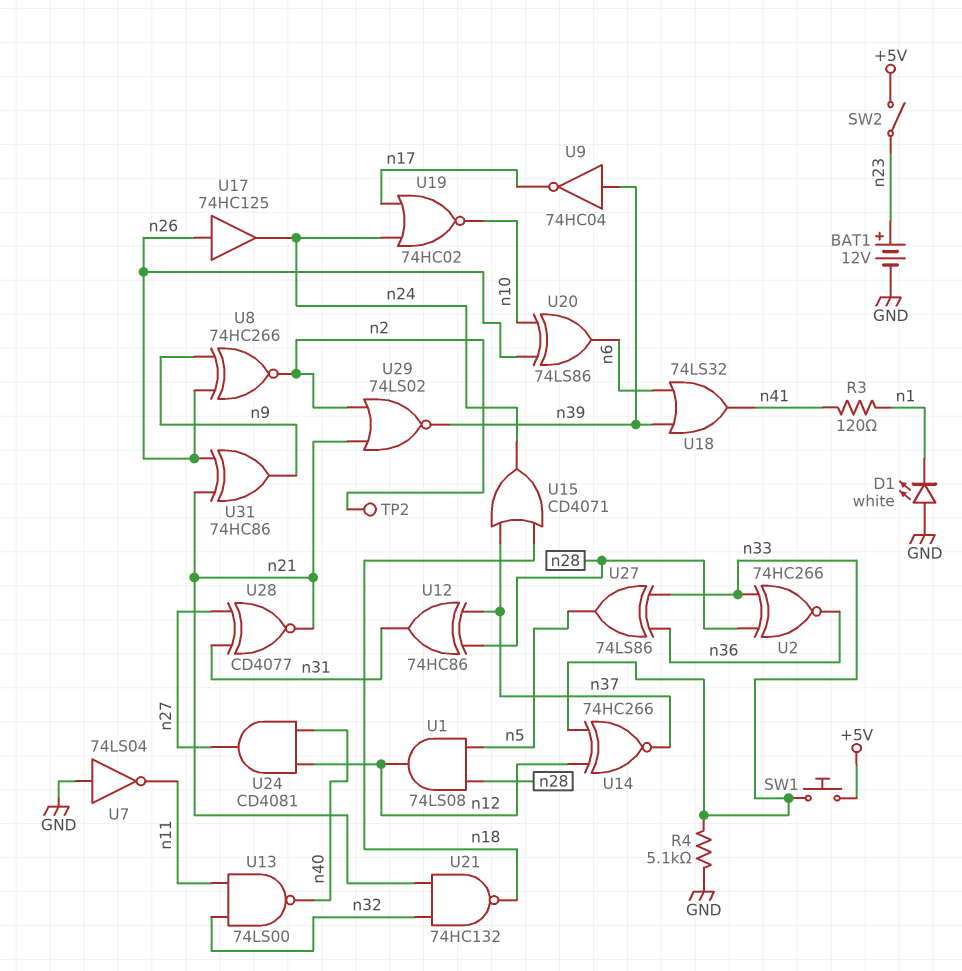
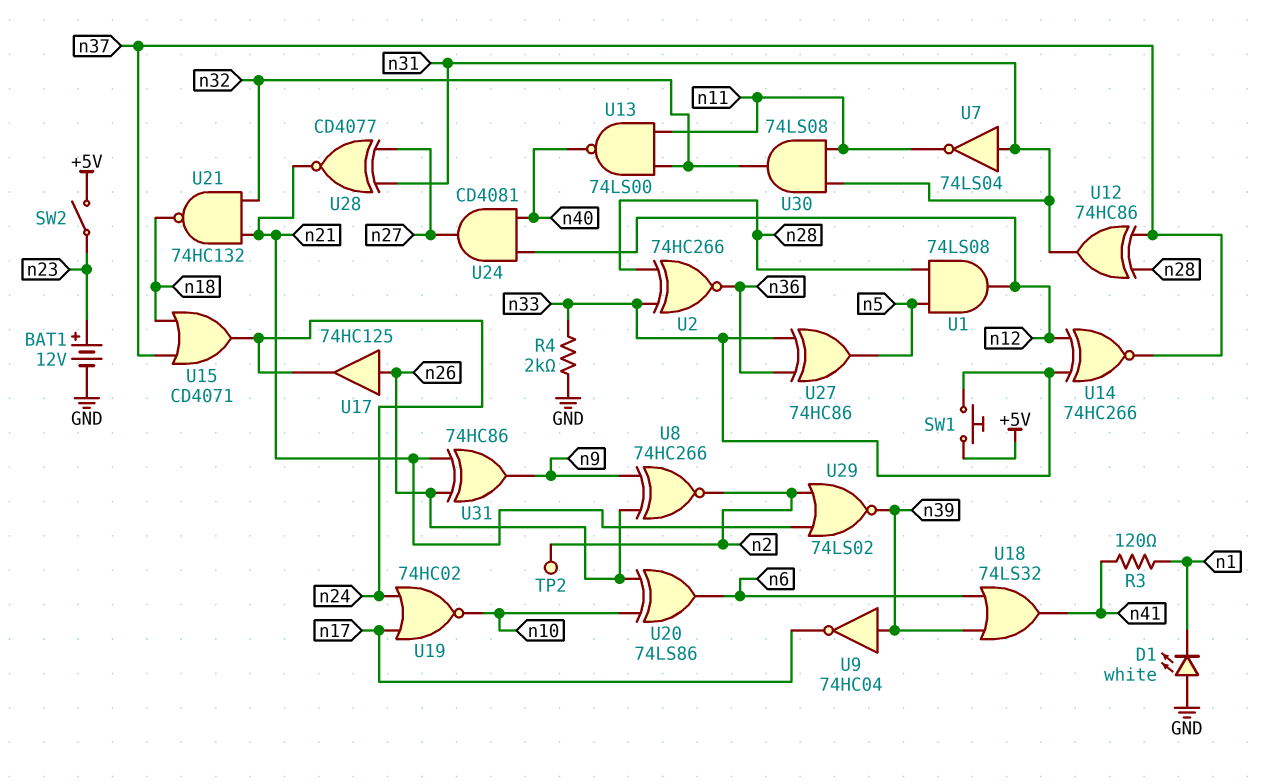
R4: 5.1k (GND, n33) -> 2k (GND, n33)
U7: NOT 74LS04 (in GND, out n11) -> NOT 74LS04 (in n31, out n11)
U27: XOR 74LS86 (in n33, in n36, out n5) -> XOR 74HC86 (in n33, in n36, out n5)
U30: none -> AND 74LS08 (in n11, in n31, out n32)

